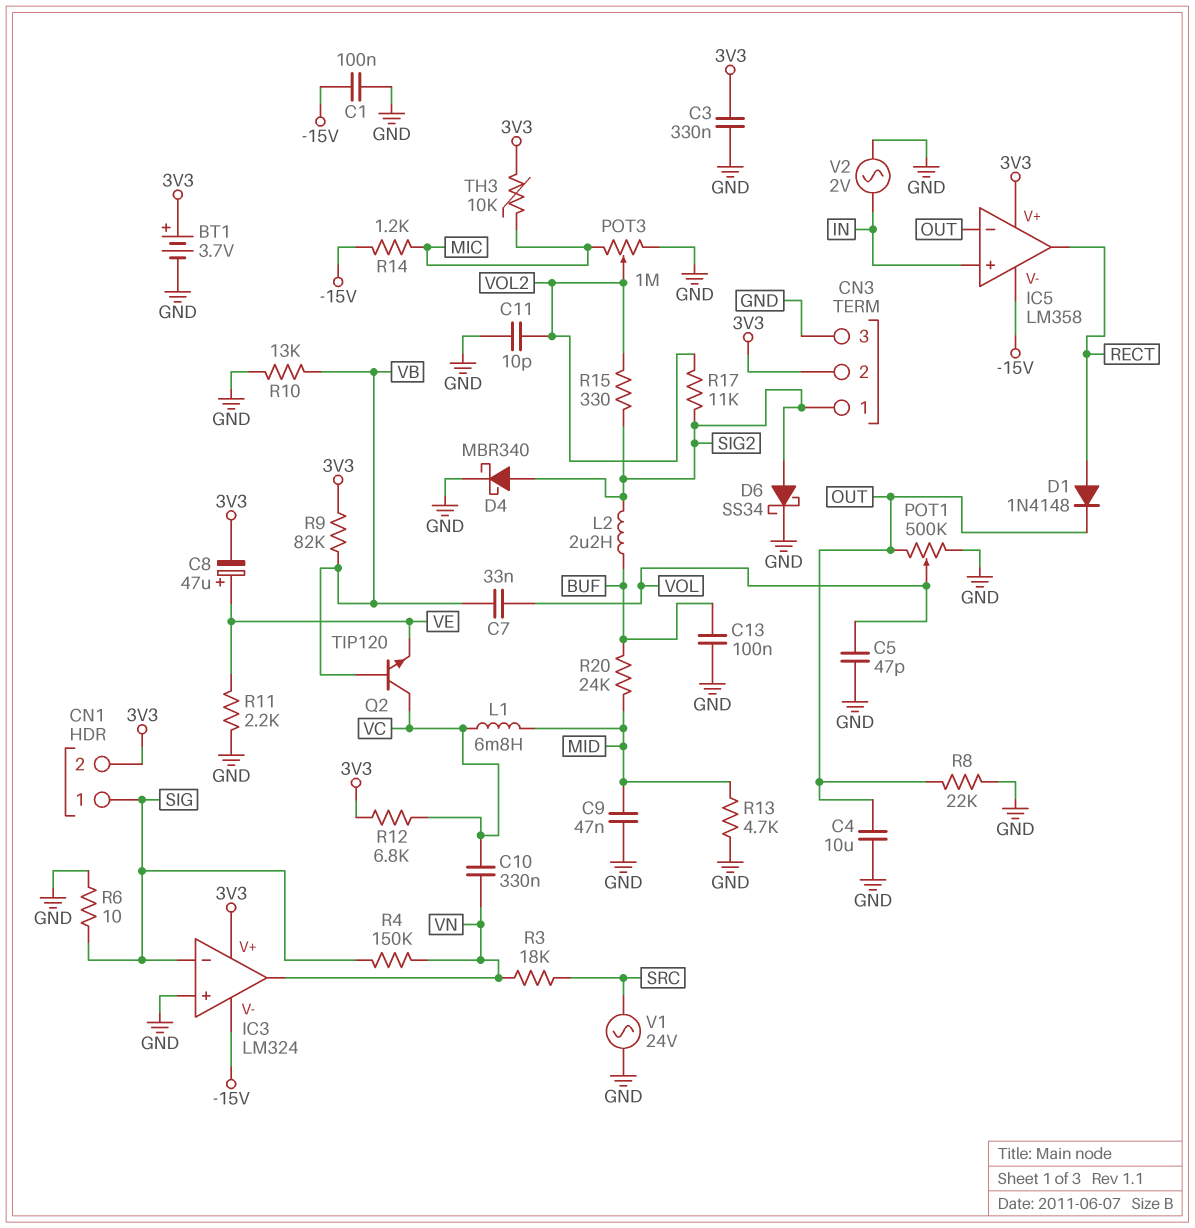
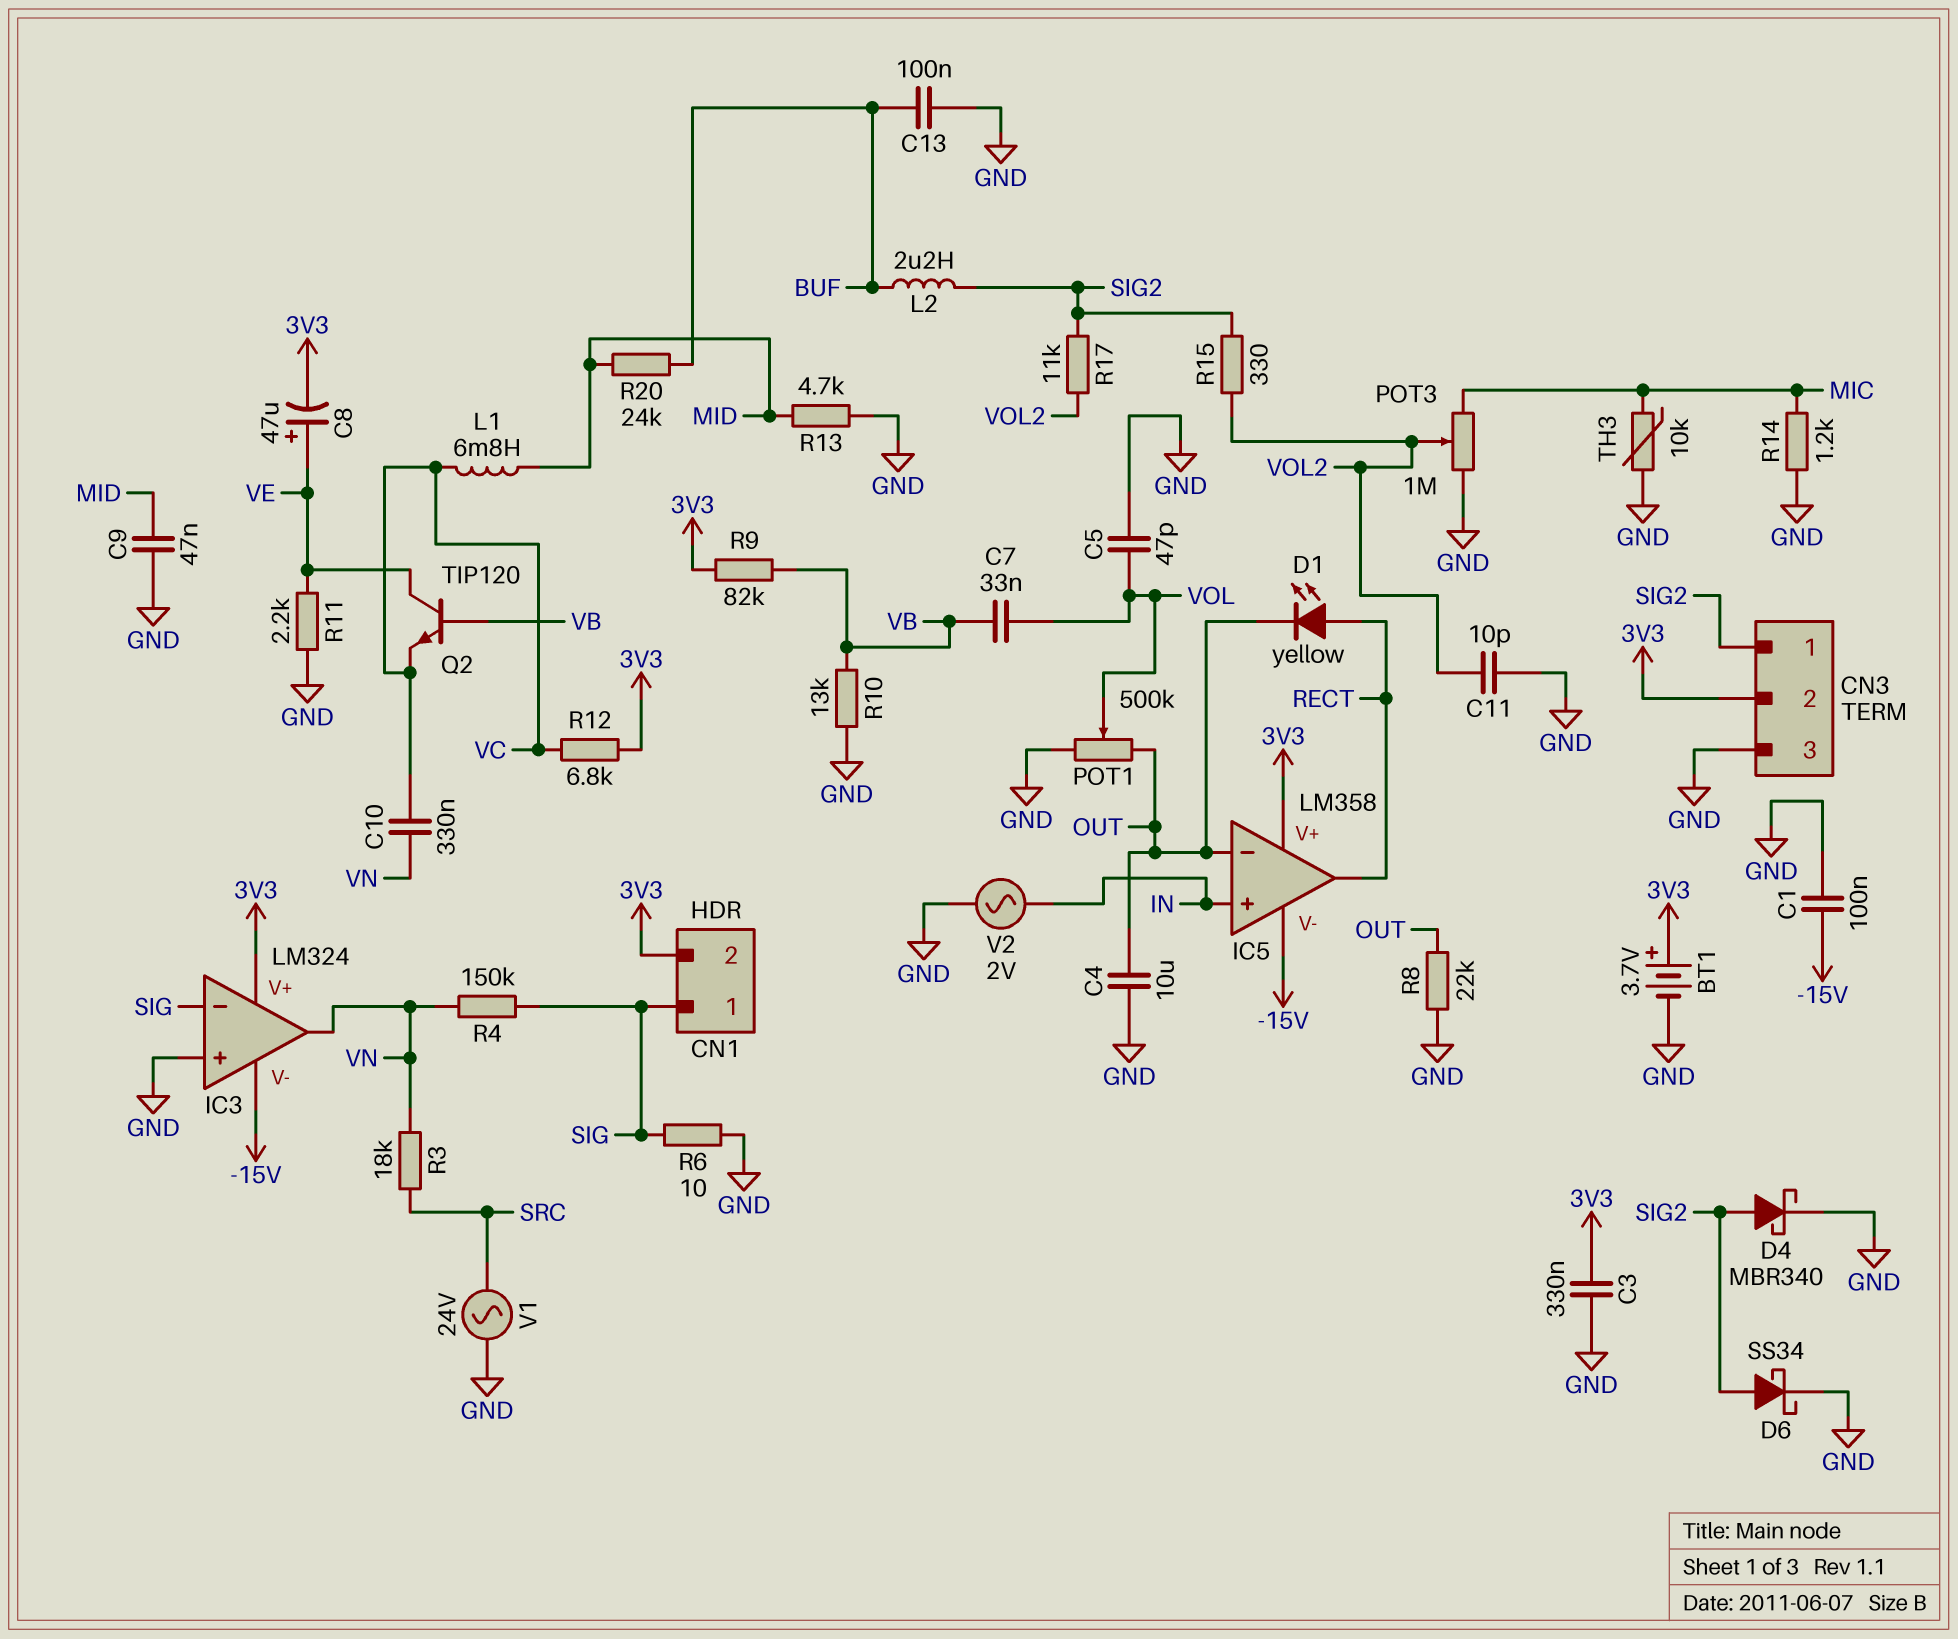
D1: diode 1N4148 (A RECT, K OUT) -> LED yellow (A RECT, K OUT)
Q2: NPN TIP120 (B VB, C VC, E VE) -> NPN TIP120 (B VB, C VE, E VC)
R14: 1.2k (-15V, MIC) -> 1.2k (GND, MIC)
TH3: 10k (3V3, MIC) -> 10k (GND, MIC)

